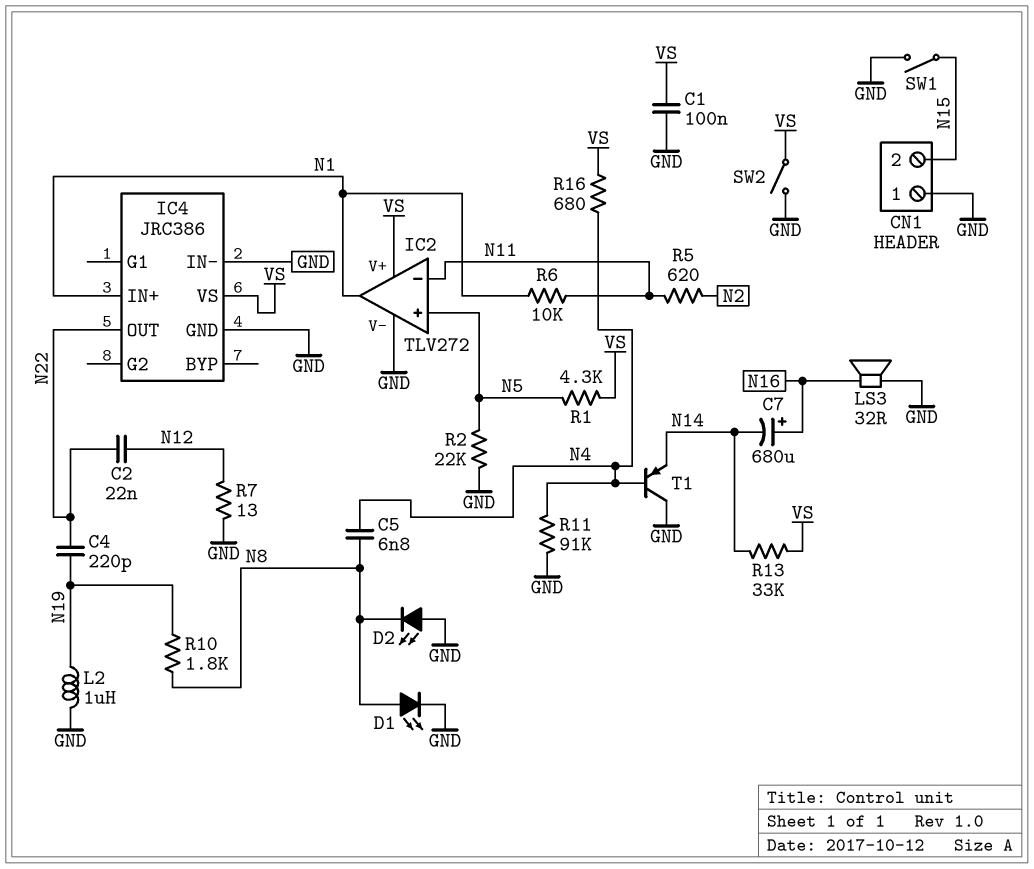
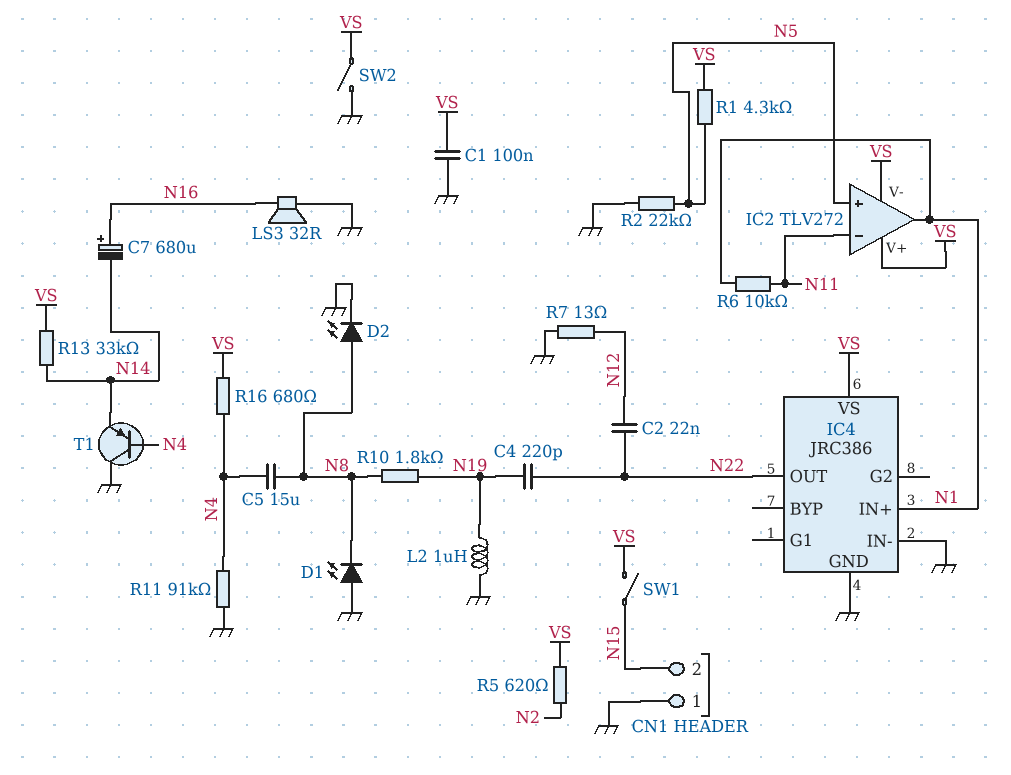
C5: 6.8nF (N4, N8) -> 15uF (N4, N8)
D1: LED (A N8, K GND) -> LED (A GND, K N8)
D2: LED (A GND, K N8) -> LED (A N8, K GND)
IC2 pin V-: GND -> VS
R5: 620 (N2, N11) -> 620 (N2, VS)
SW1: switch (GND, N15) -> switch (N15, VS)

